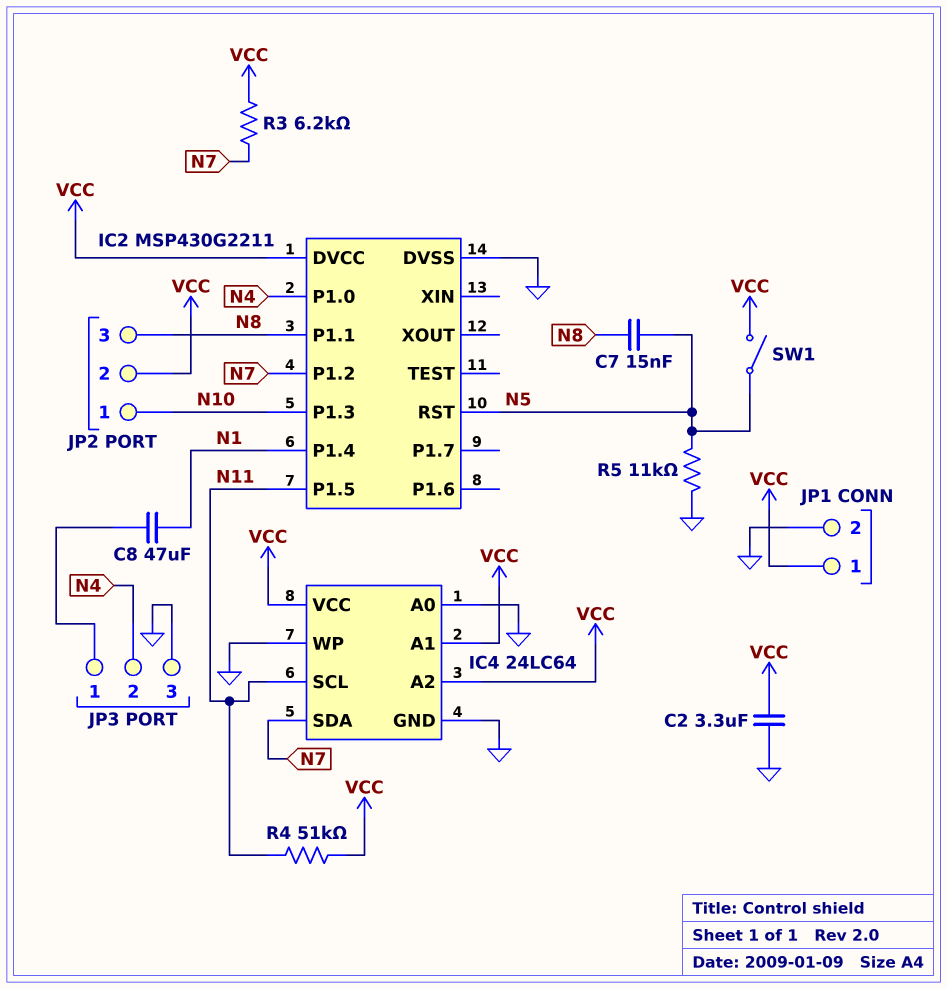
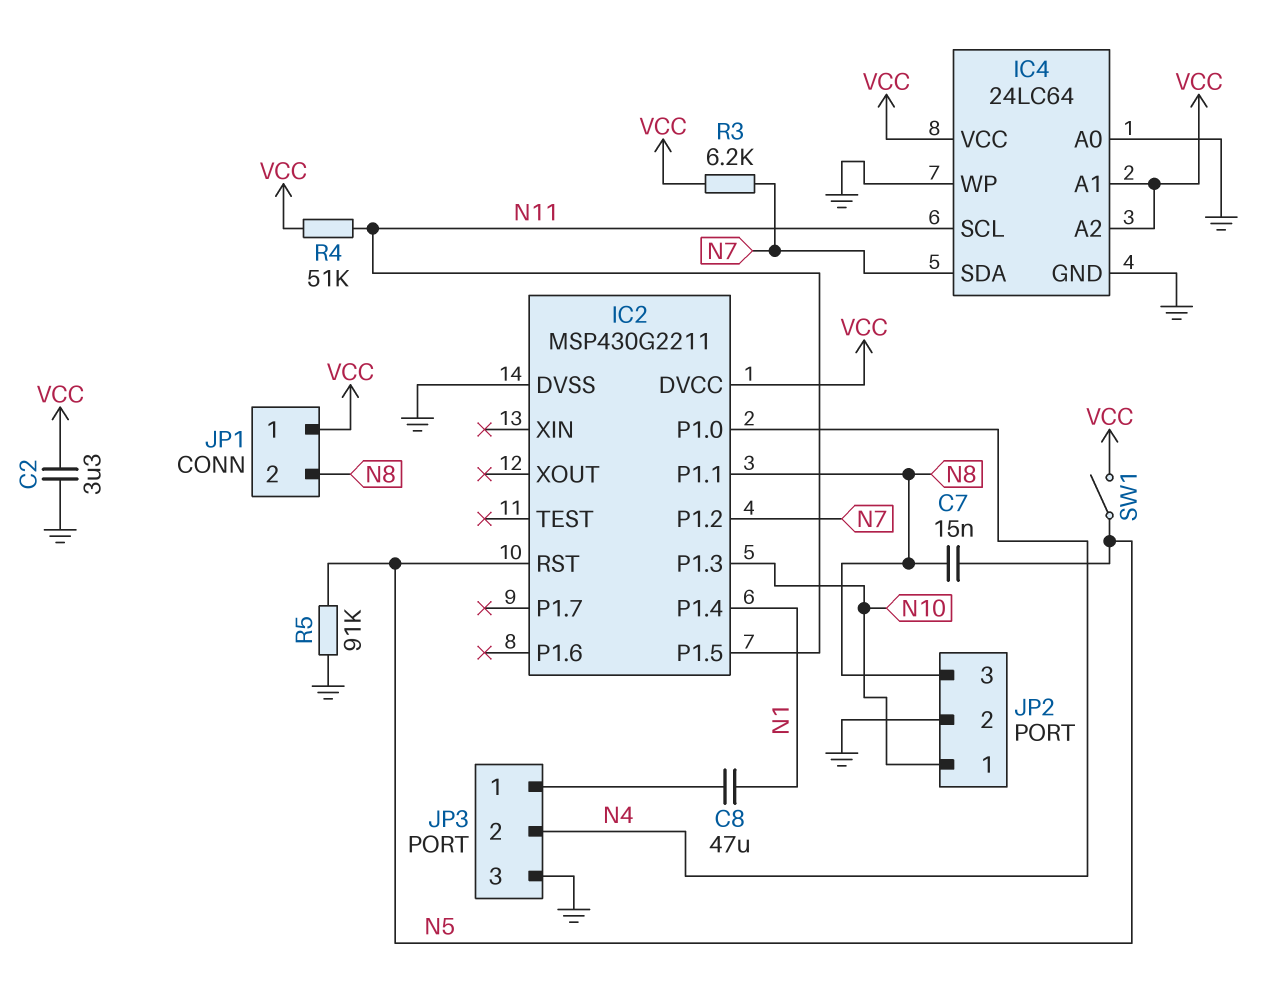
JP1 pin 2: GND -> N8
JP2 pin 2: VCC -> GND
R5: 11k (GND, N5) -> 91k (GND, N5)

